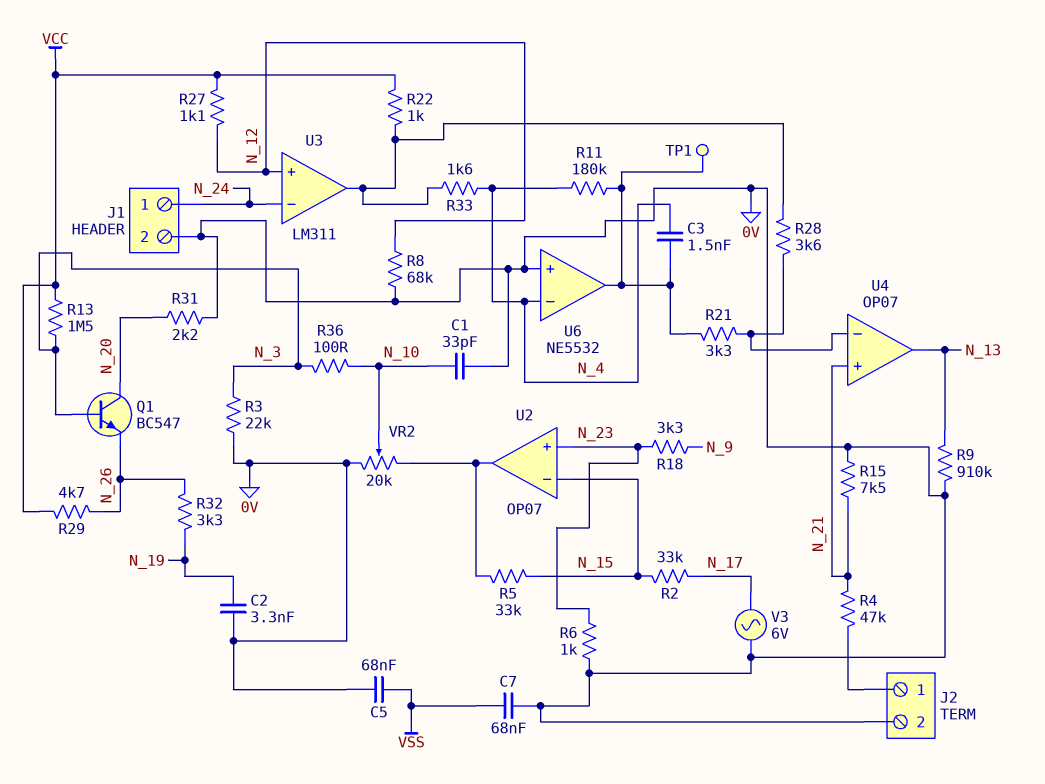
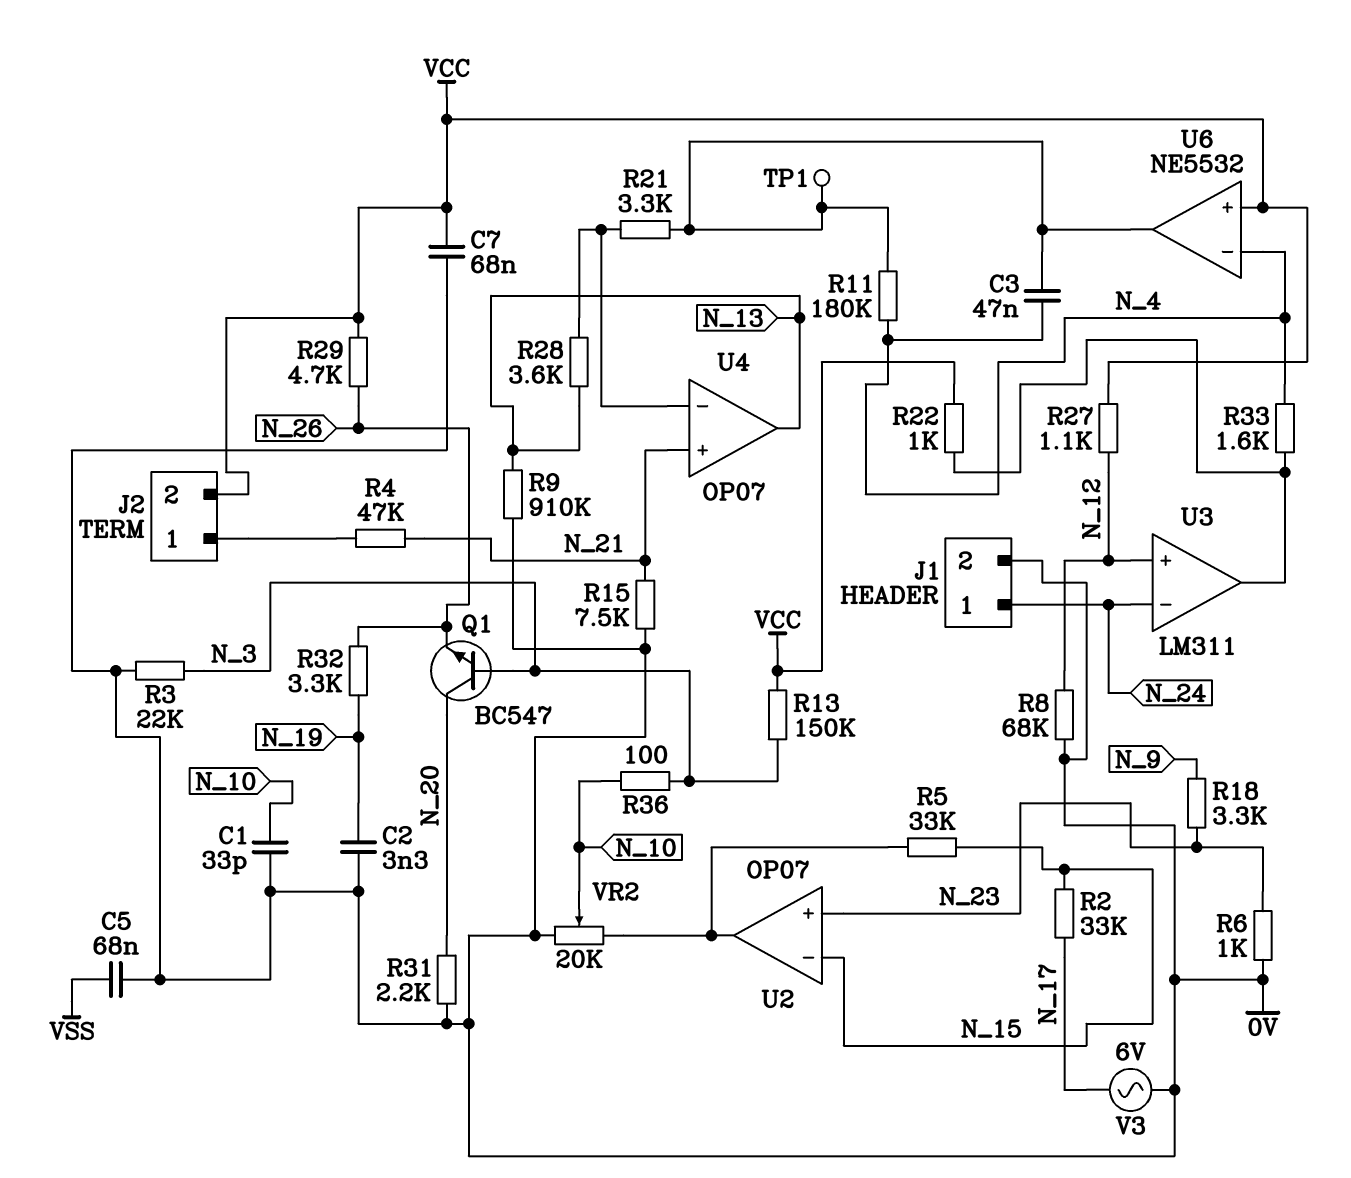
C3: 1.5nF (N_4, U6/out) -> 47nF (N_4, U6/out)
C7: 68nF (0V, VSS) -> 68nF (0V, VCC)
J2 pin 2: 0V -> VCC
R13: 1.5M (N_3, VCC) -> 150k (N_3, VCC)
R28: 3.6k (U3/out, U4/in-) -> 3.6k (N_13, U4/in-)
U6 pin in+: 0V -> VCC

